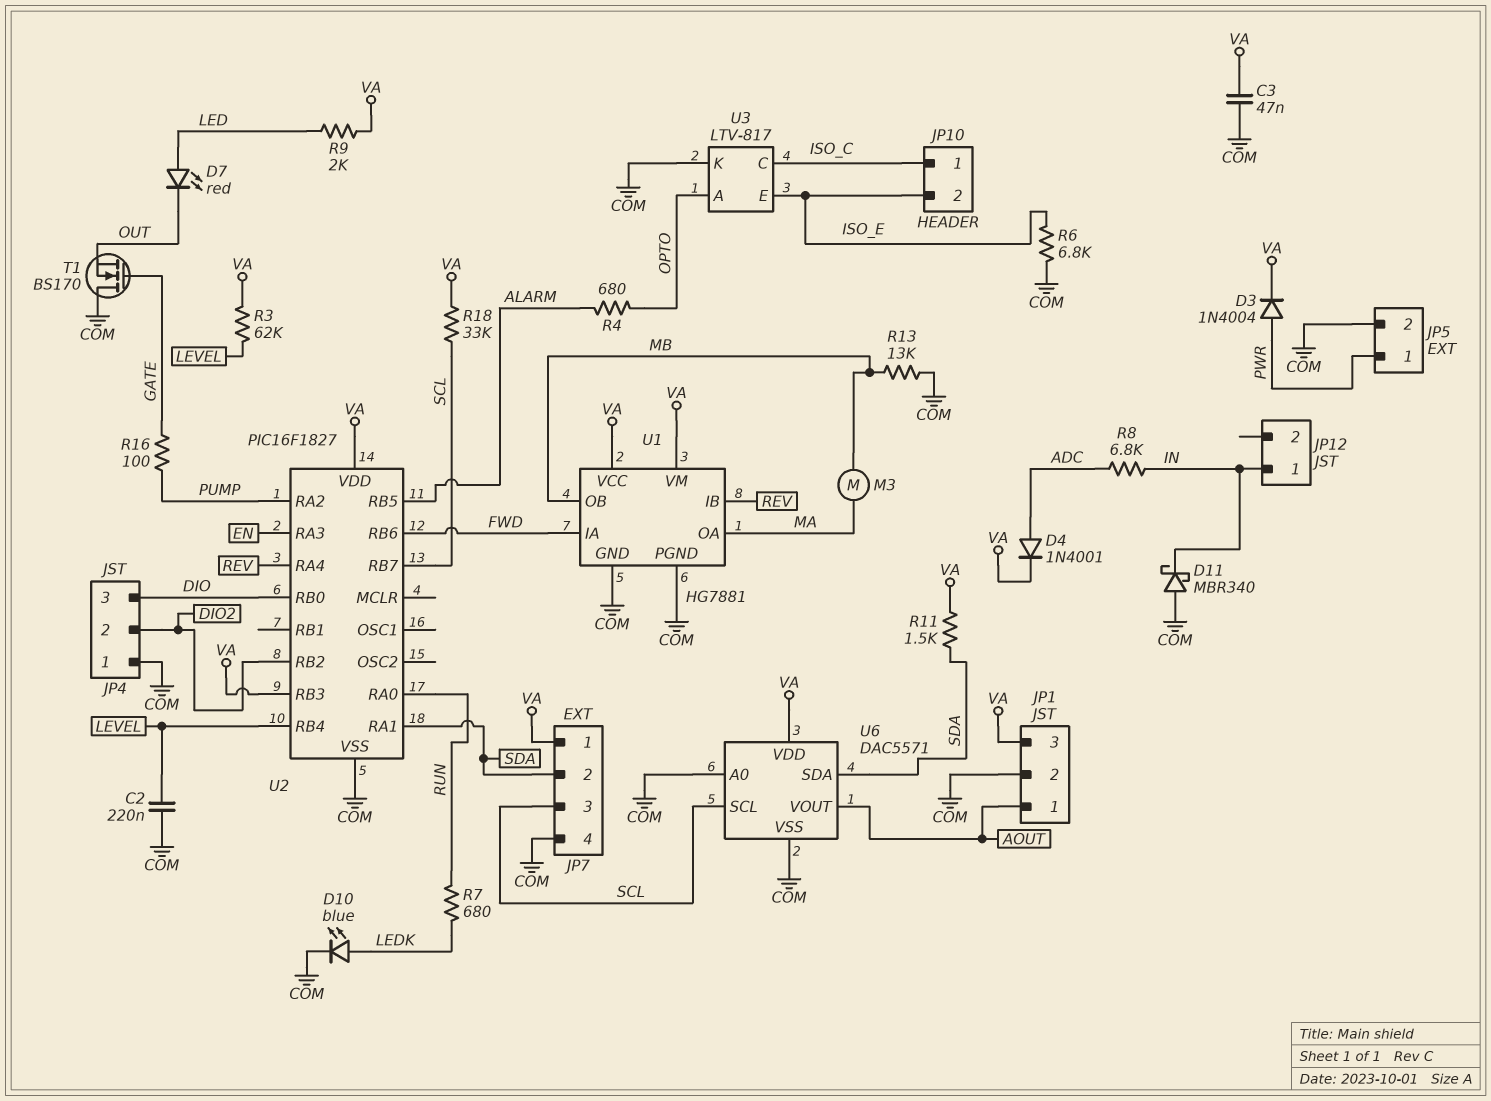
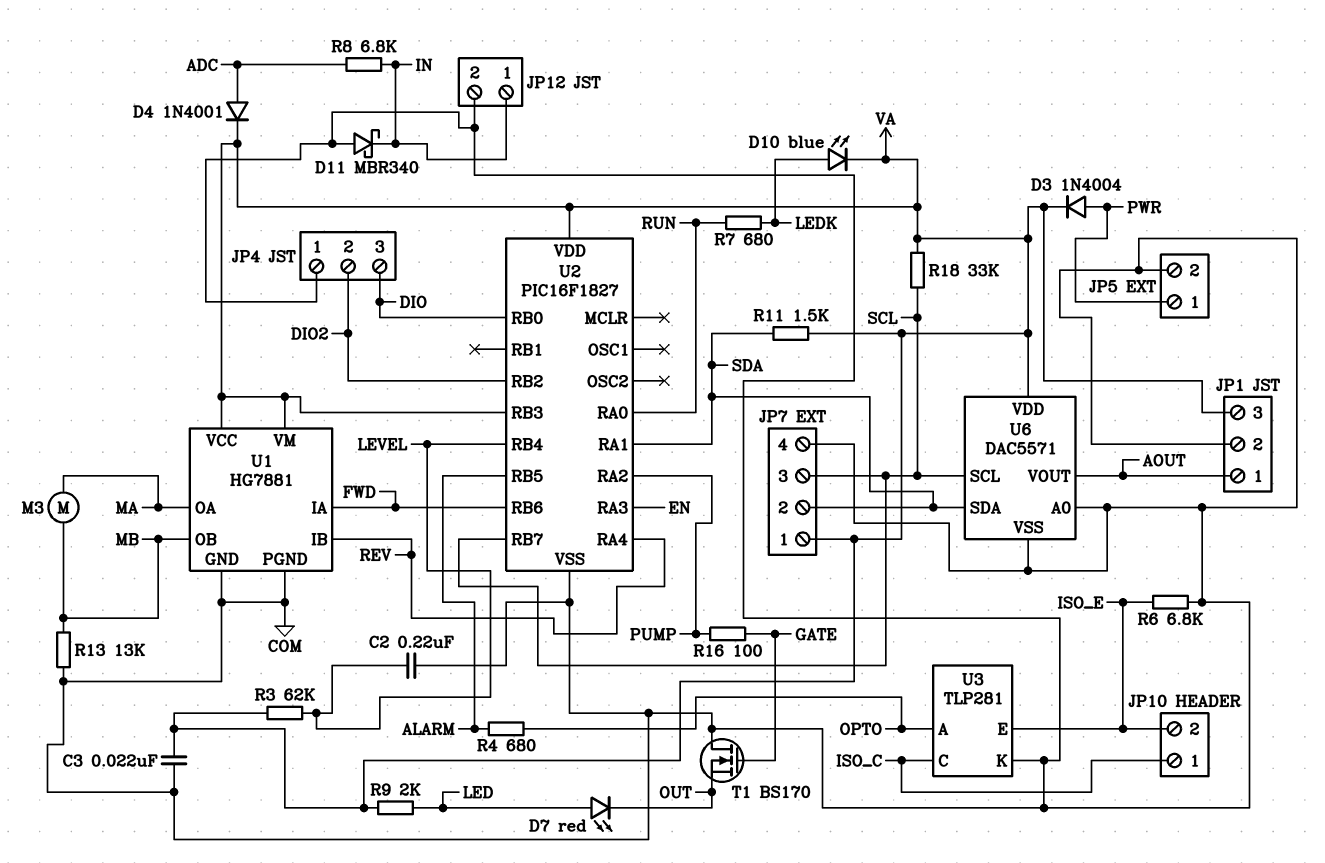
C3: 47nF (COM, VA) -> 22nF (COM, VA)
D10: LED blue (A LEDK, K COM) -> LED blue (A LEDK, K VA)
JP12 pin 2: none -> COM
U3: LTV-817 -> TLP281

